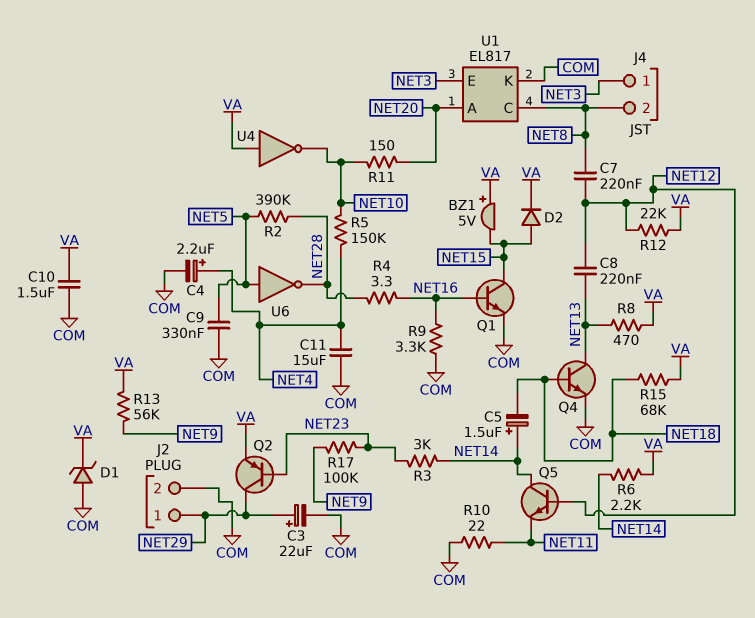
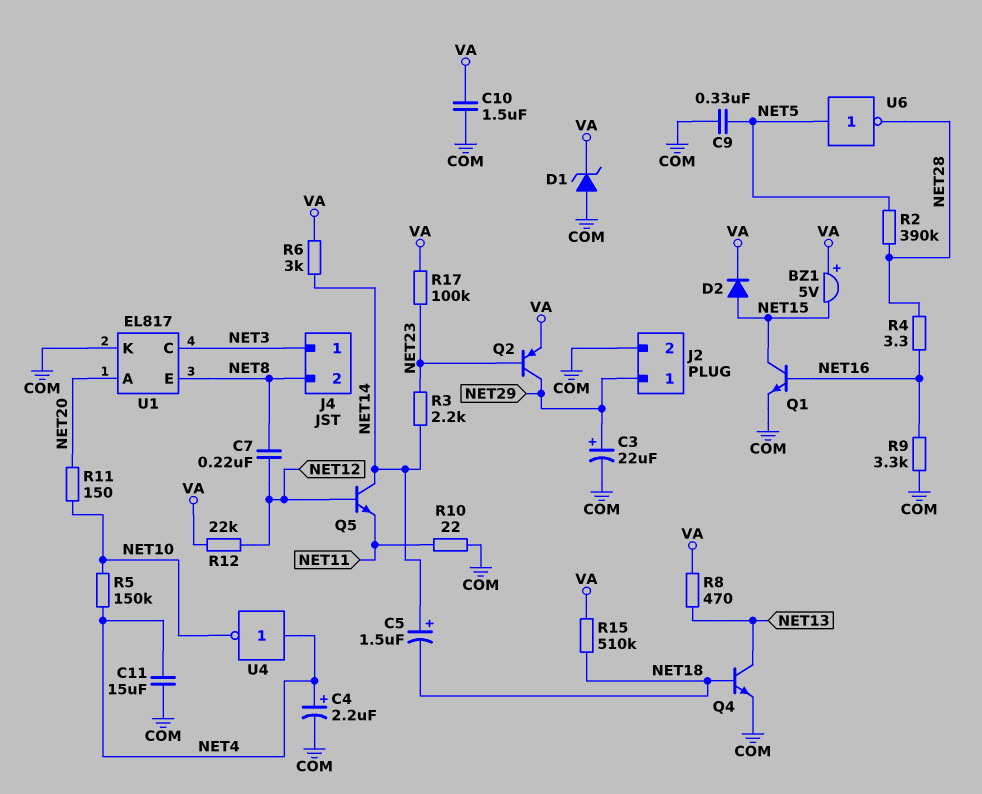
C8: 220nF (NET12, NET13) -> none
R3: 3k (NET14, NET23) -> 2.2k (NET14, NET23)
R6: 2.2k (NET14, VA) -> 3k (NET14, VA)
R13: 56k (NET9, VA) -> none
R15: 68k (NET18, VA) -> 510k (NET18, VA)
R17: 100k (NET9, NET23) -> 100k (NET23, VA)
U1 pin C: NET8 -> NET3
U1 pin E: NET3 -> NET8
U4: NOT (in VA, out NET10) -> NOT (in NET4, out NET10)

